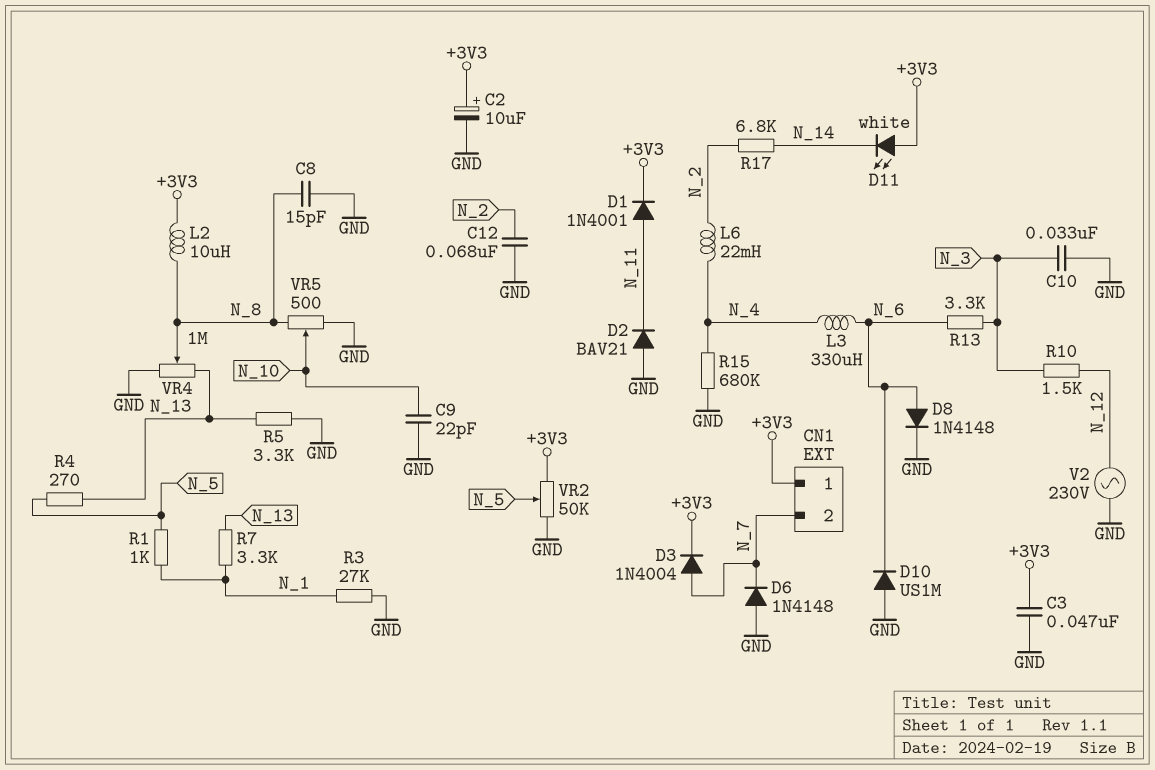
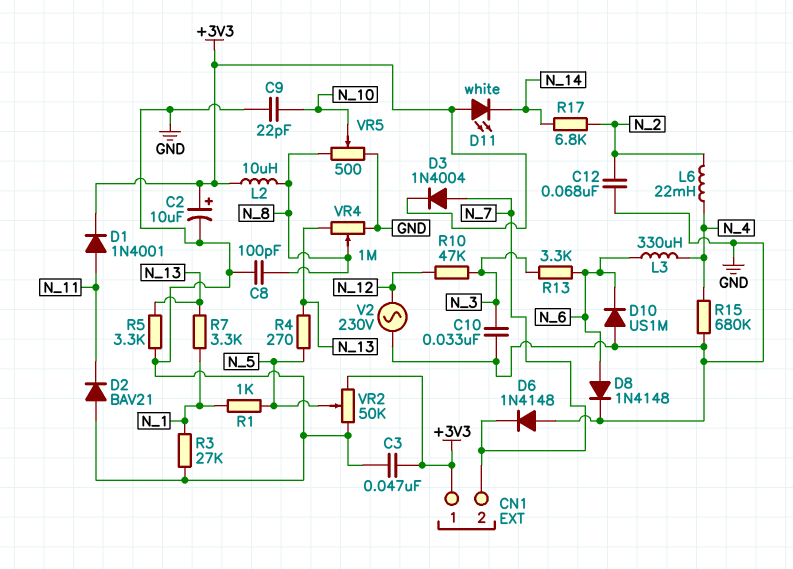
C8: 15pF (GND, N_8) -> 100pF (GND, N_8)
R10: 1.5k (N_3, N_12) -> 47k (N_3, N_12)

